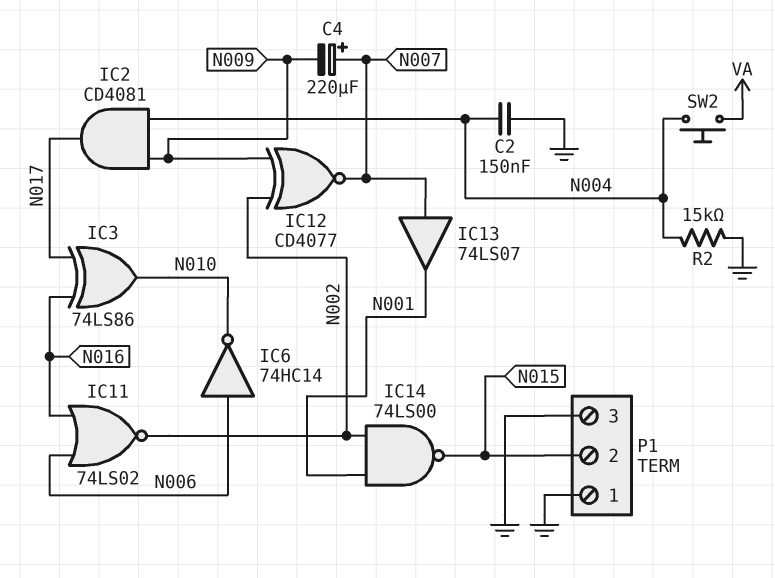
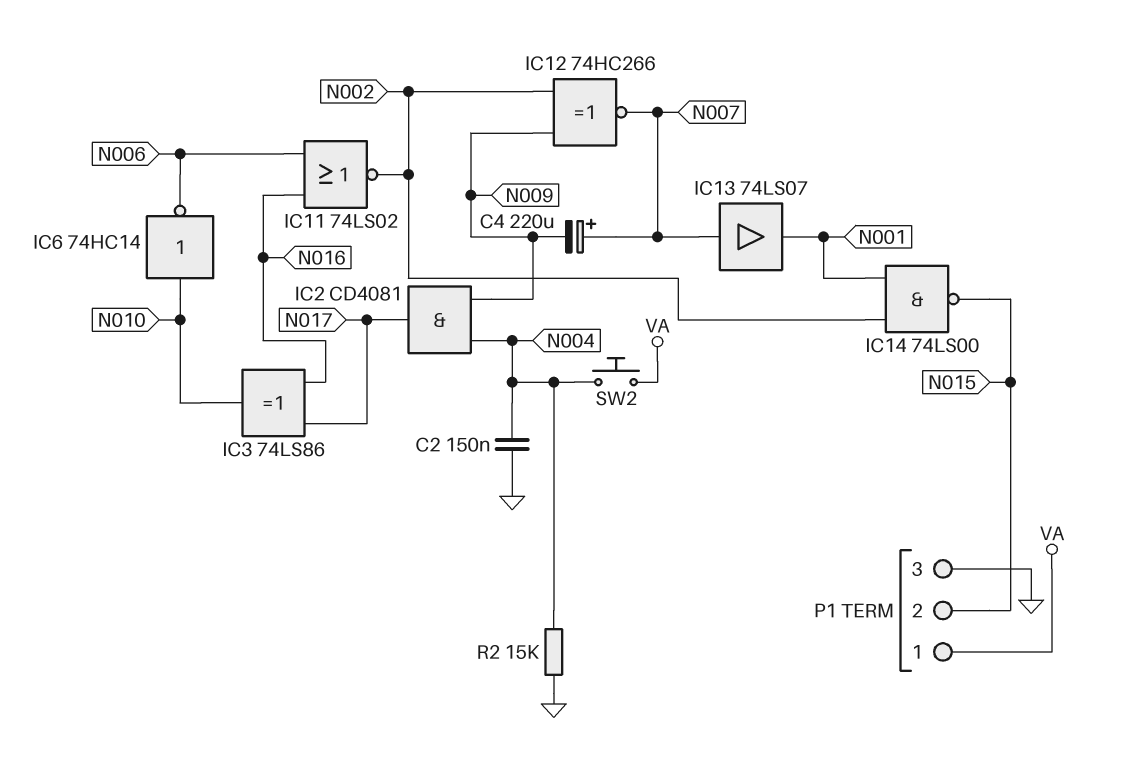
IC6: NOT 74HC14 (in N006, out N010) -> NOT 74HC14 (in N010, out N006)
IC12: XNOR CD4077 (in N002, in N009, out N007) -> XNOR 74HC266 (in N002, in N009, out N007)
P1 pin 1: GND -> VA

